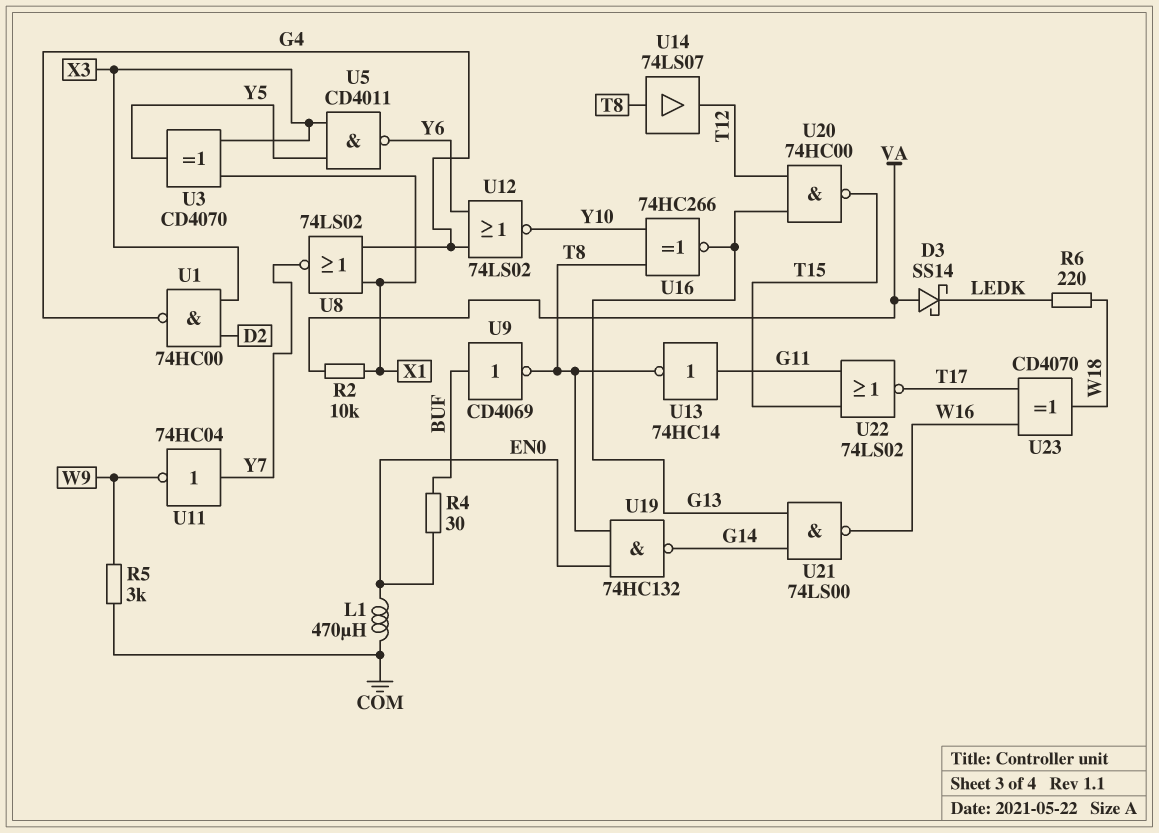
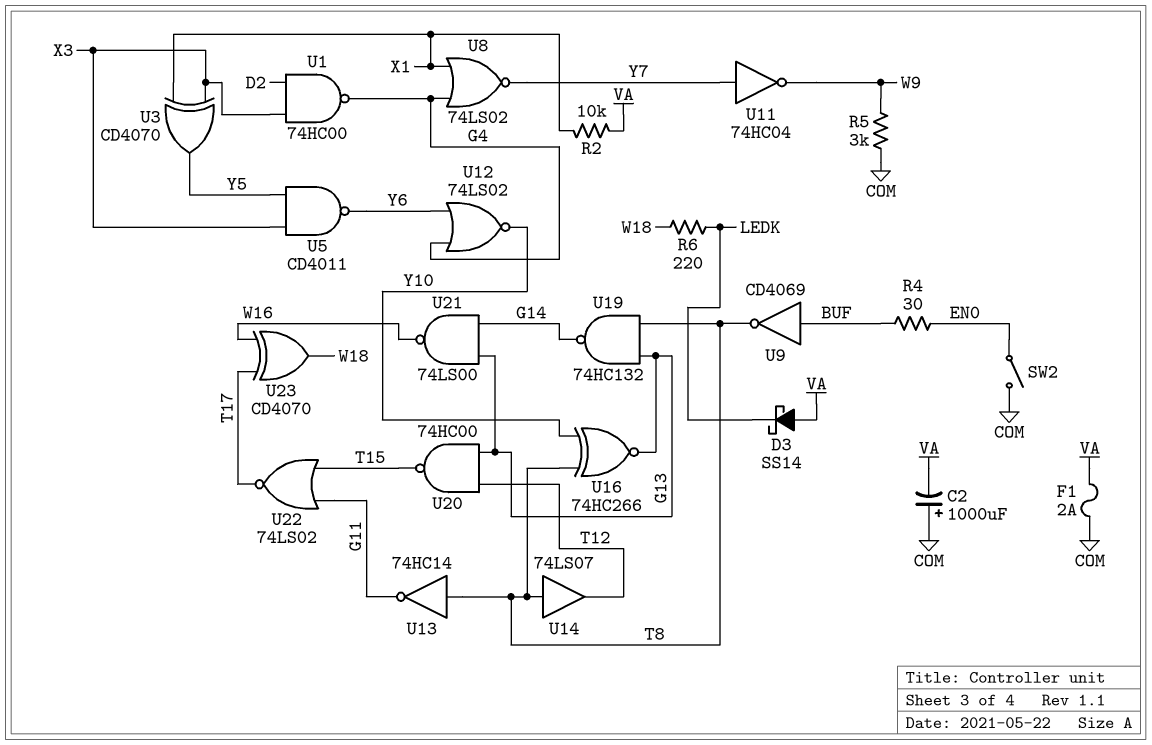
C2: none -> 1000uF (plus COM, minus VA)
F1: none -> 2A (COM, VA)
L1: 470uH (COM, EN0) -> none
SW2: none -> switch (COM, EN0)
U13: NOT 74HC14 (in G11, out T8) -> NOT 74HC14 (in T8, out G11)
U19: NAND 74HC132 (in EN0, in T8, out G14) -> NAND 74HC132 (in G13, in T8, out G14)

